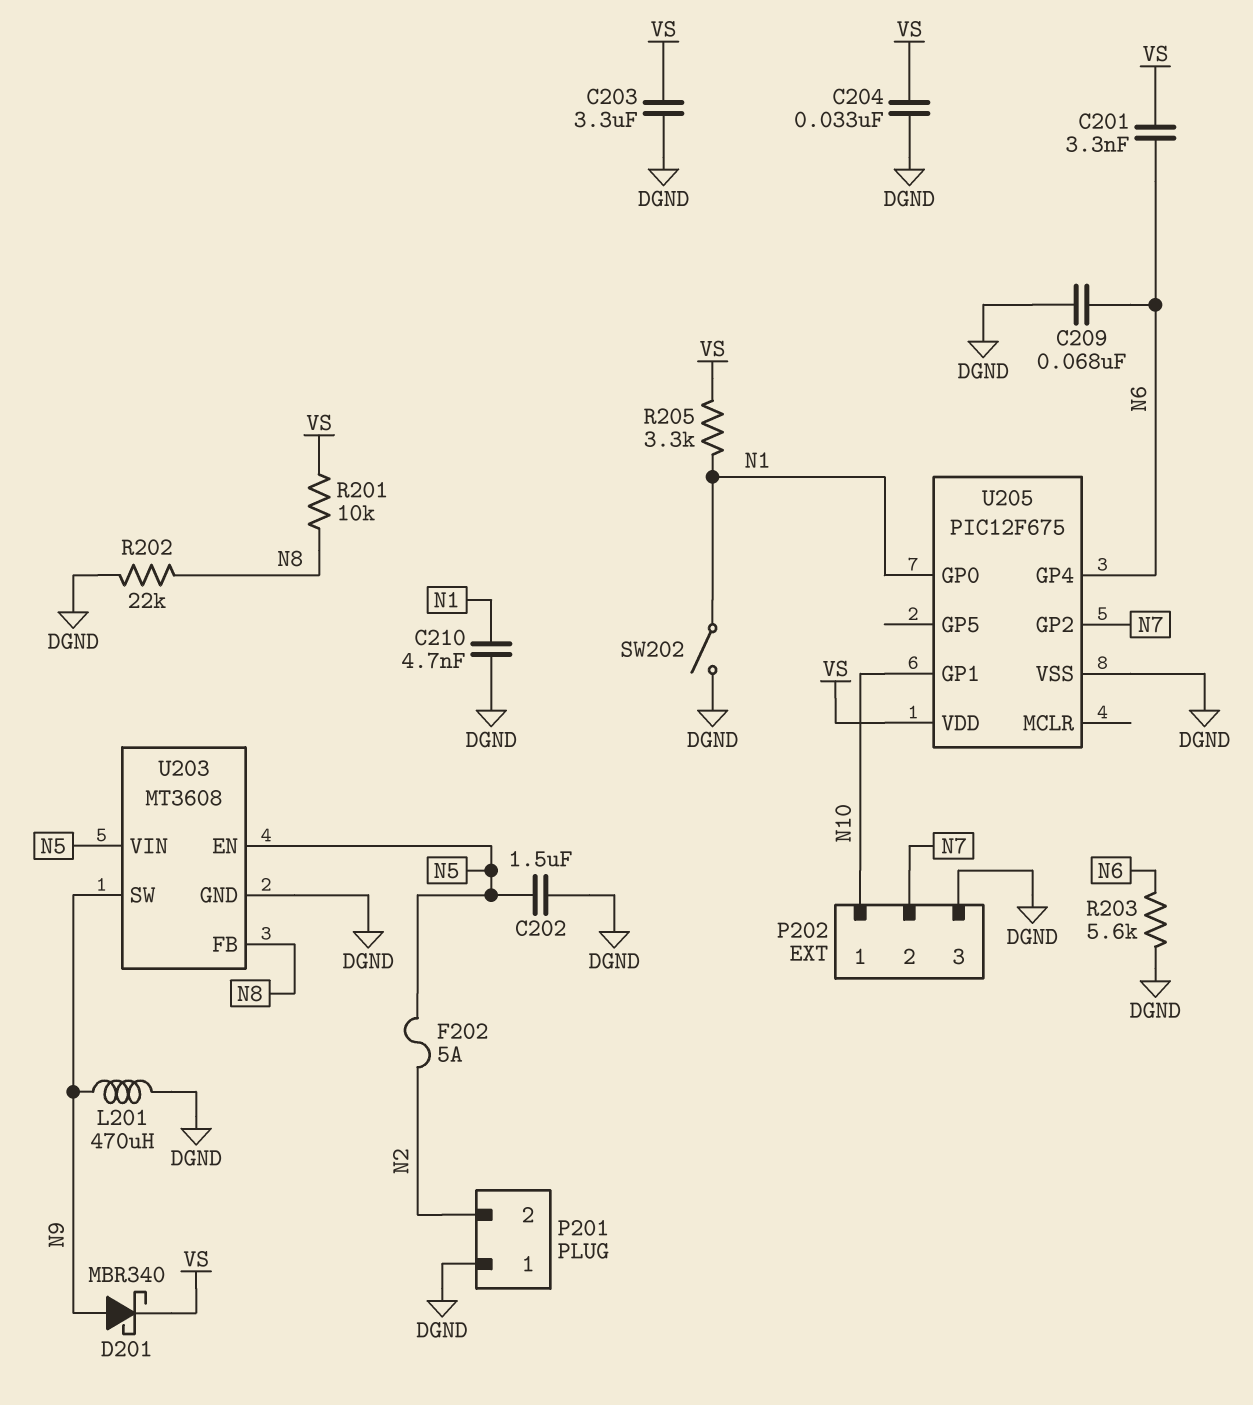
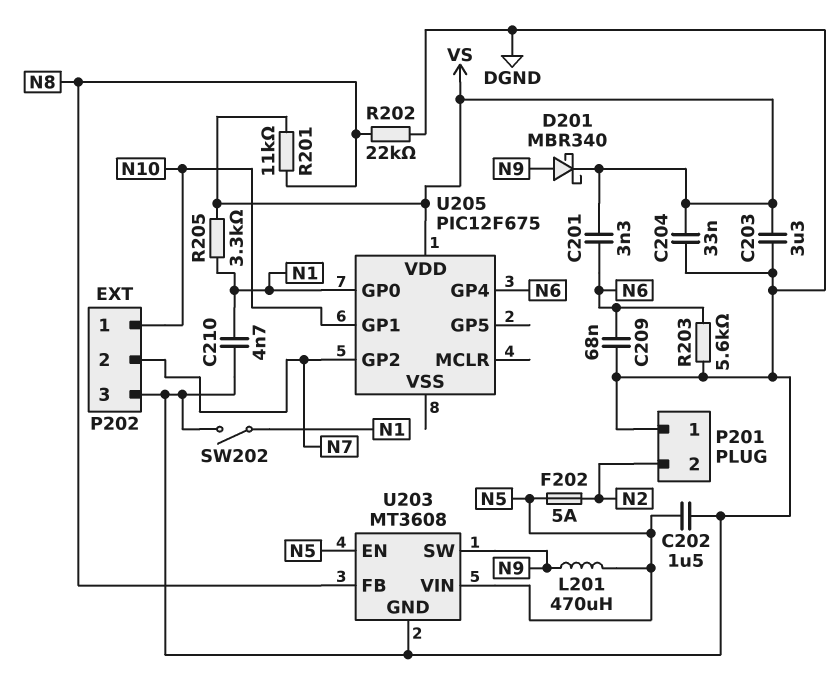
L201: 470uH (DGND, N9) -> 470uH (N5, N9)
R201: 10k (N8, VS) -> 11k (N8, VS)
U205 pin VSS: DGND -> none

